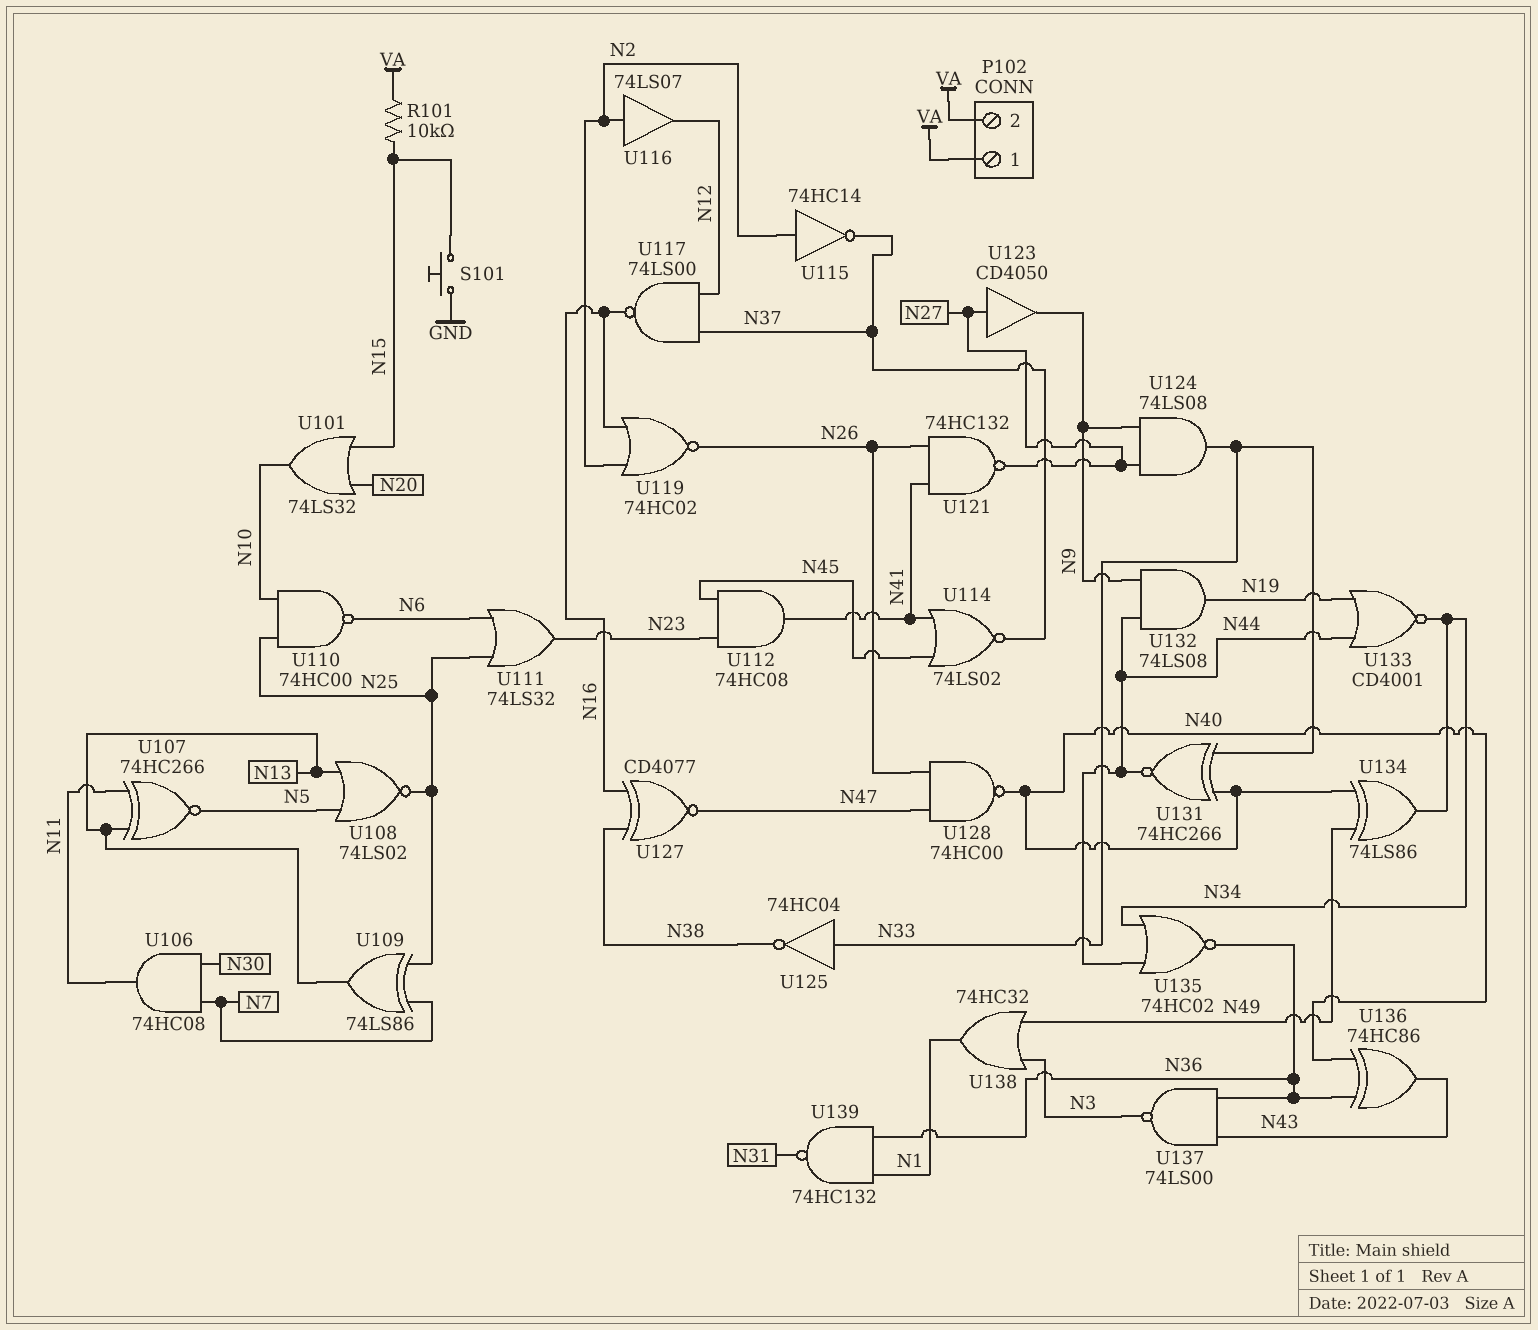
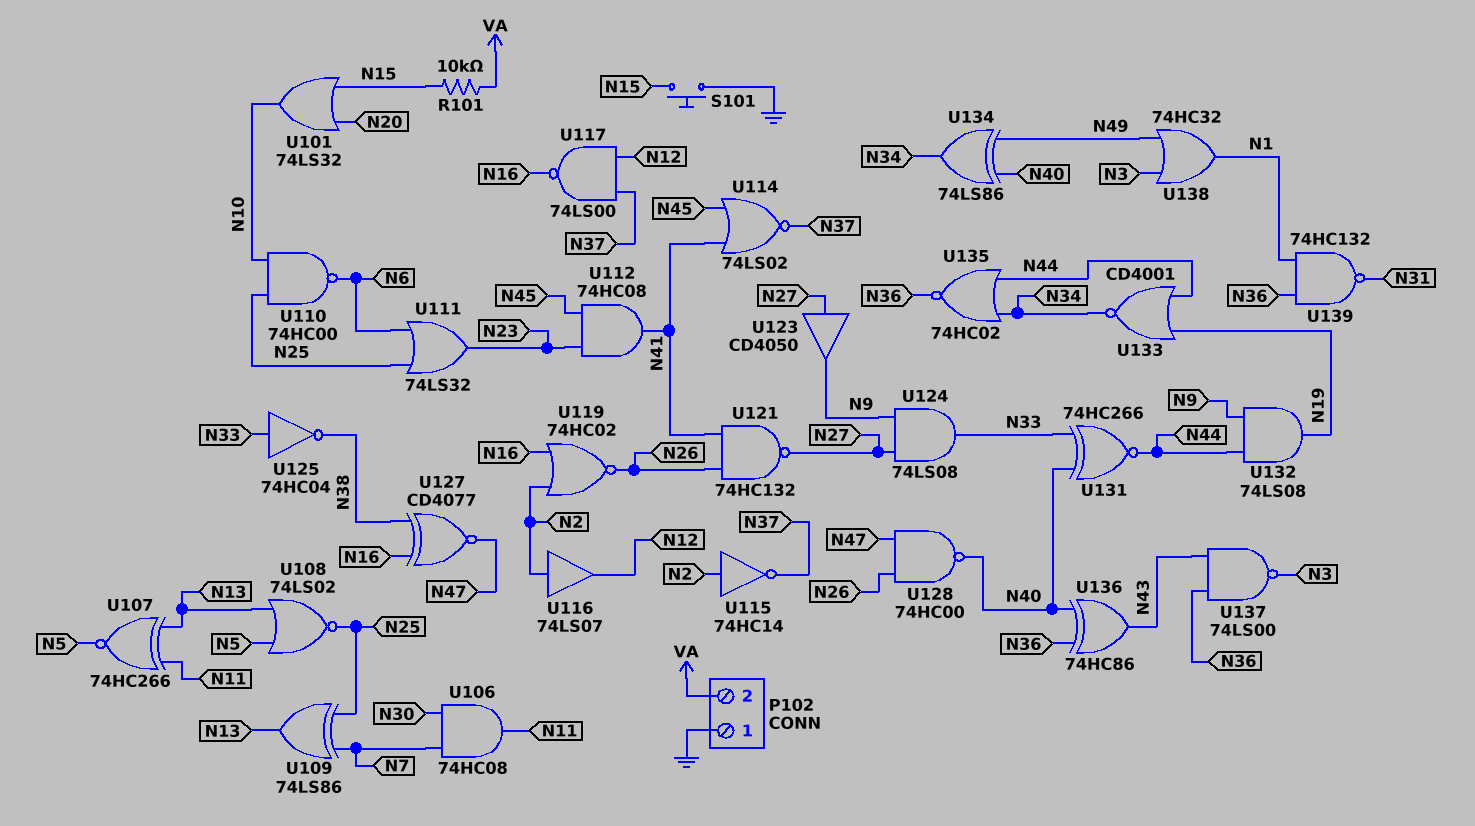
P102 pin 1: VA -> GND

